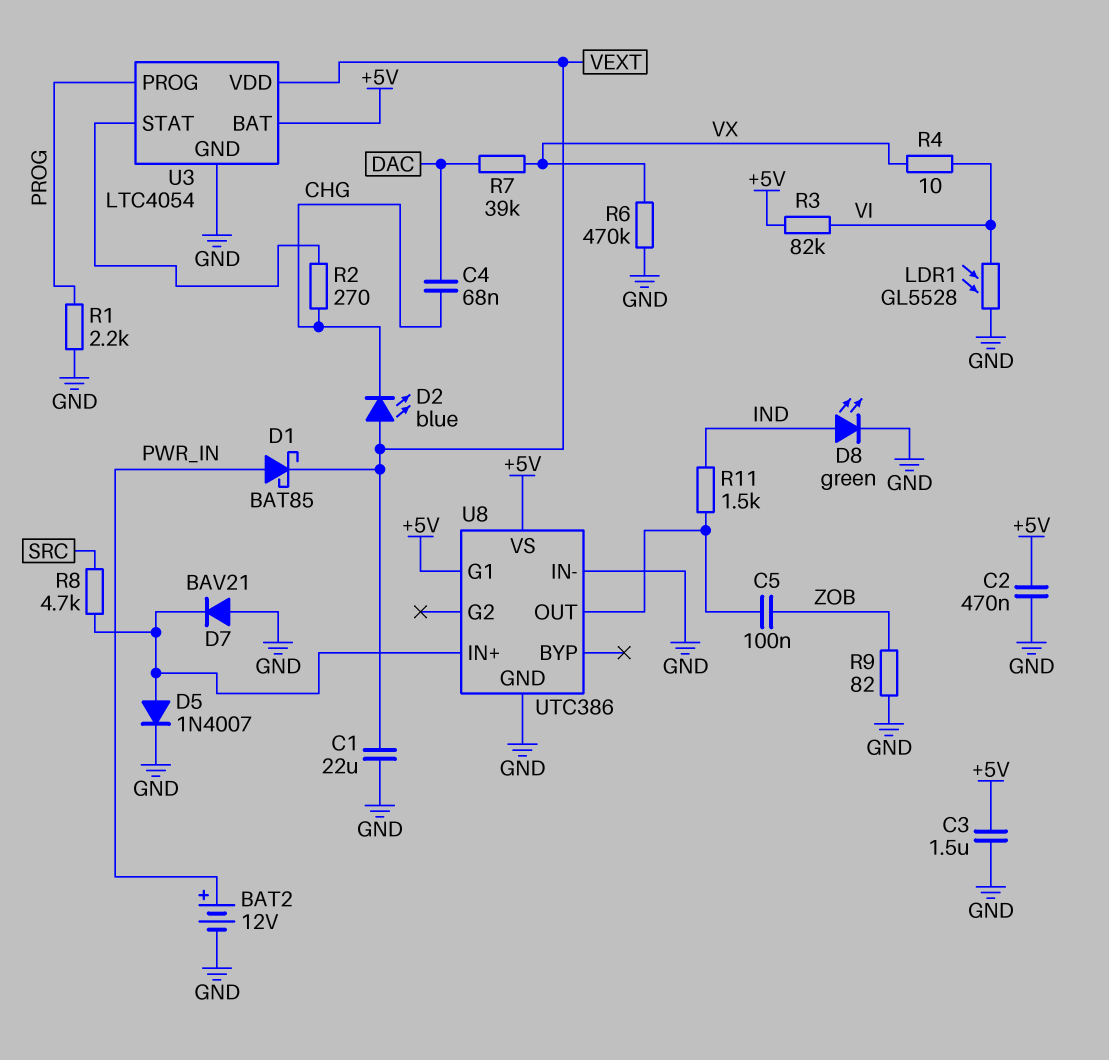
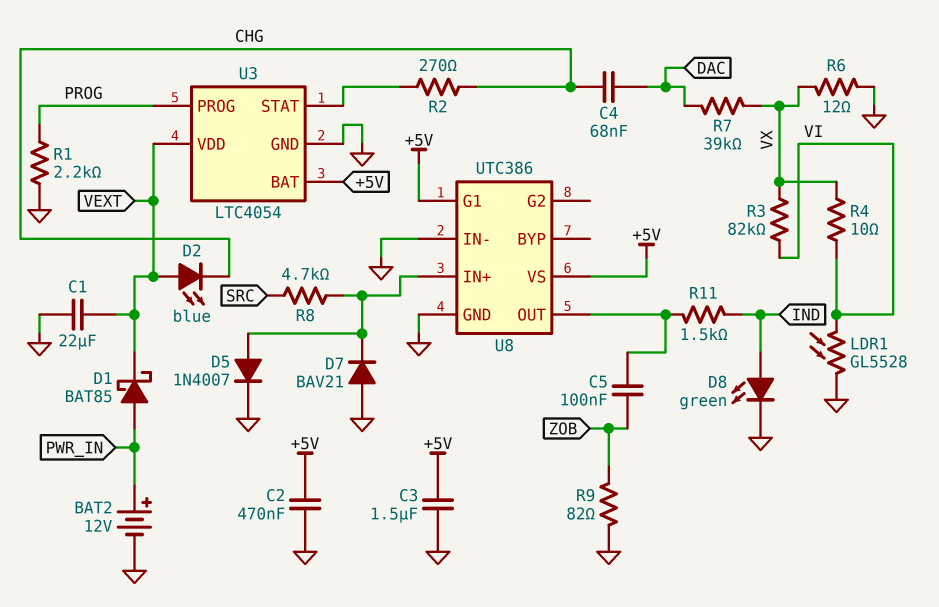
R3: 82k (+5V, VI) -> 82k (VI, VX)
R6: 470k (GND, VX) -> 12 (GND, VX)

